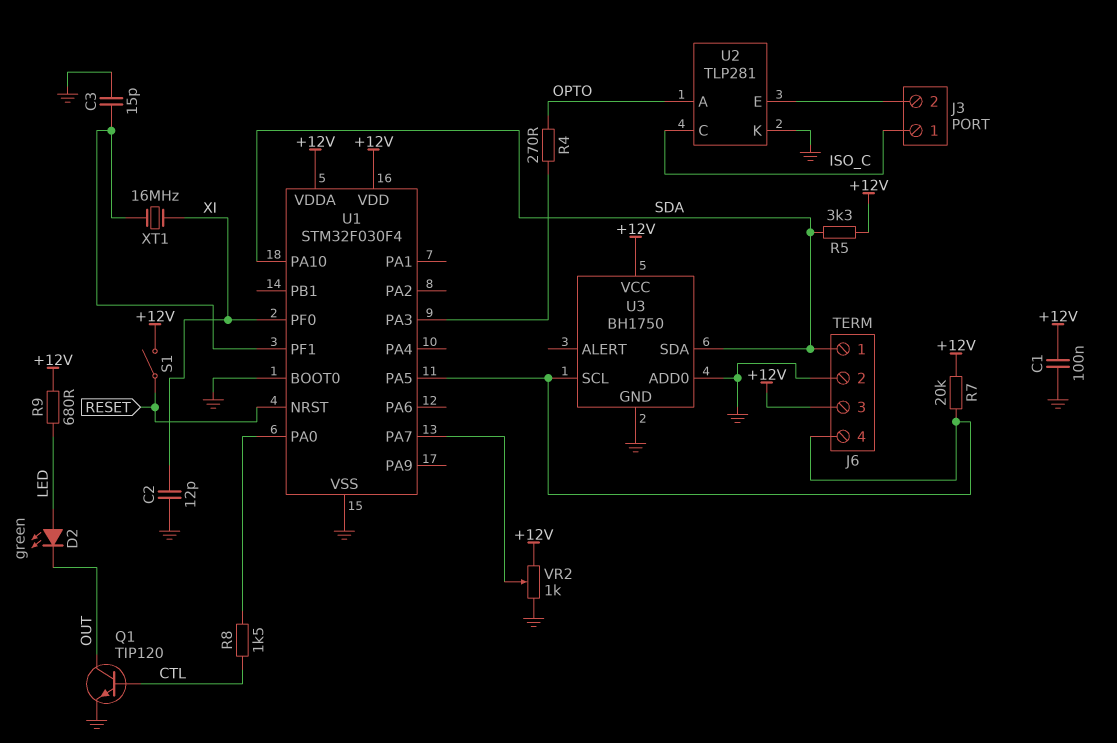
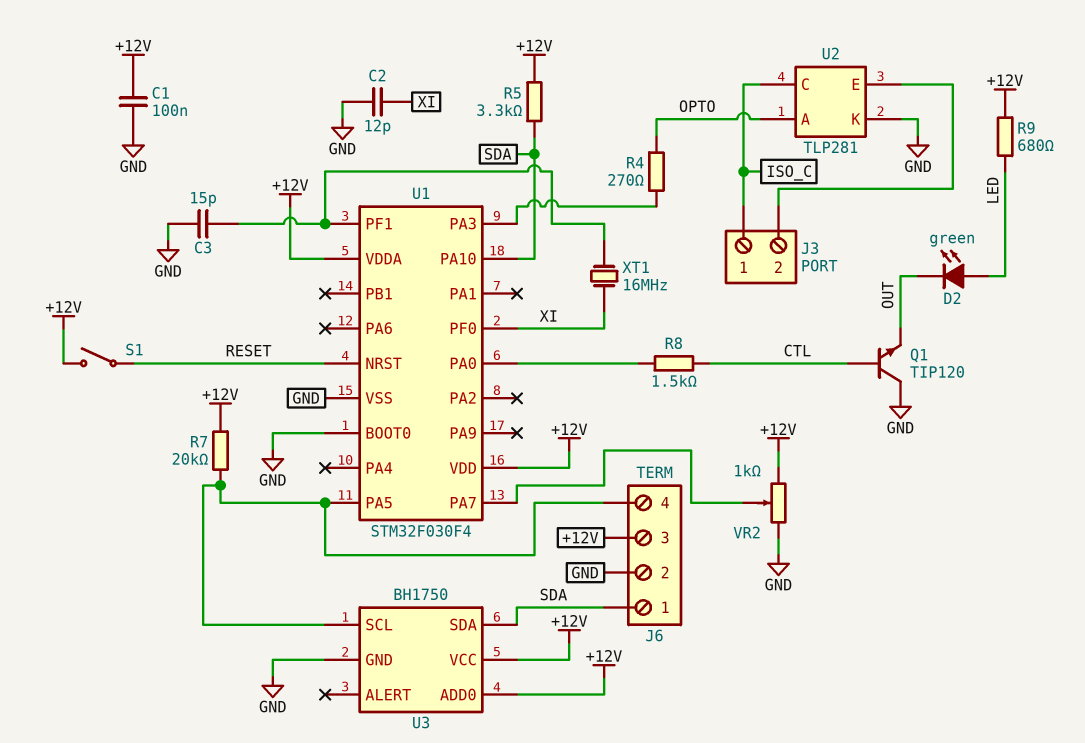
Q1: NPN TIP120 (B CTL, C OUT, E GND) -> NPN TIP120 (B CTL, C GND, E OUT)
U3 pin ADD0: GND -> +12V

